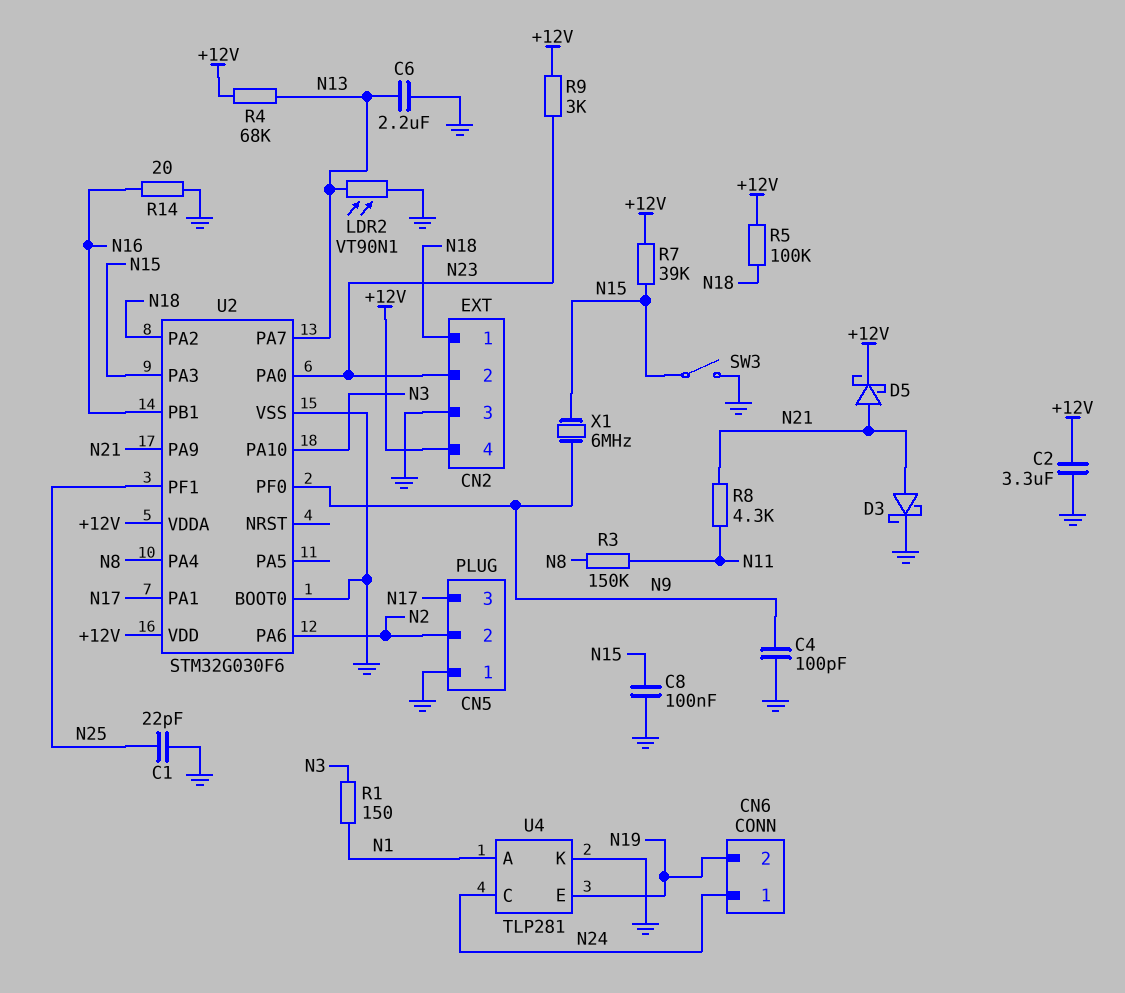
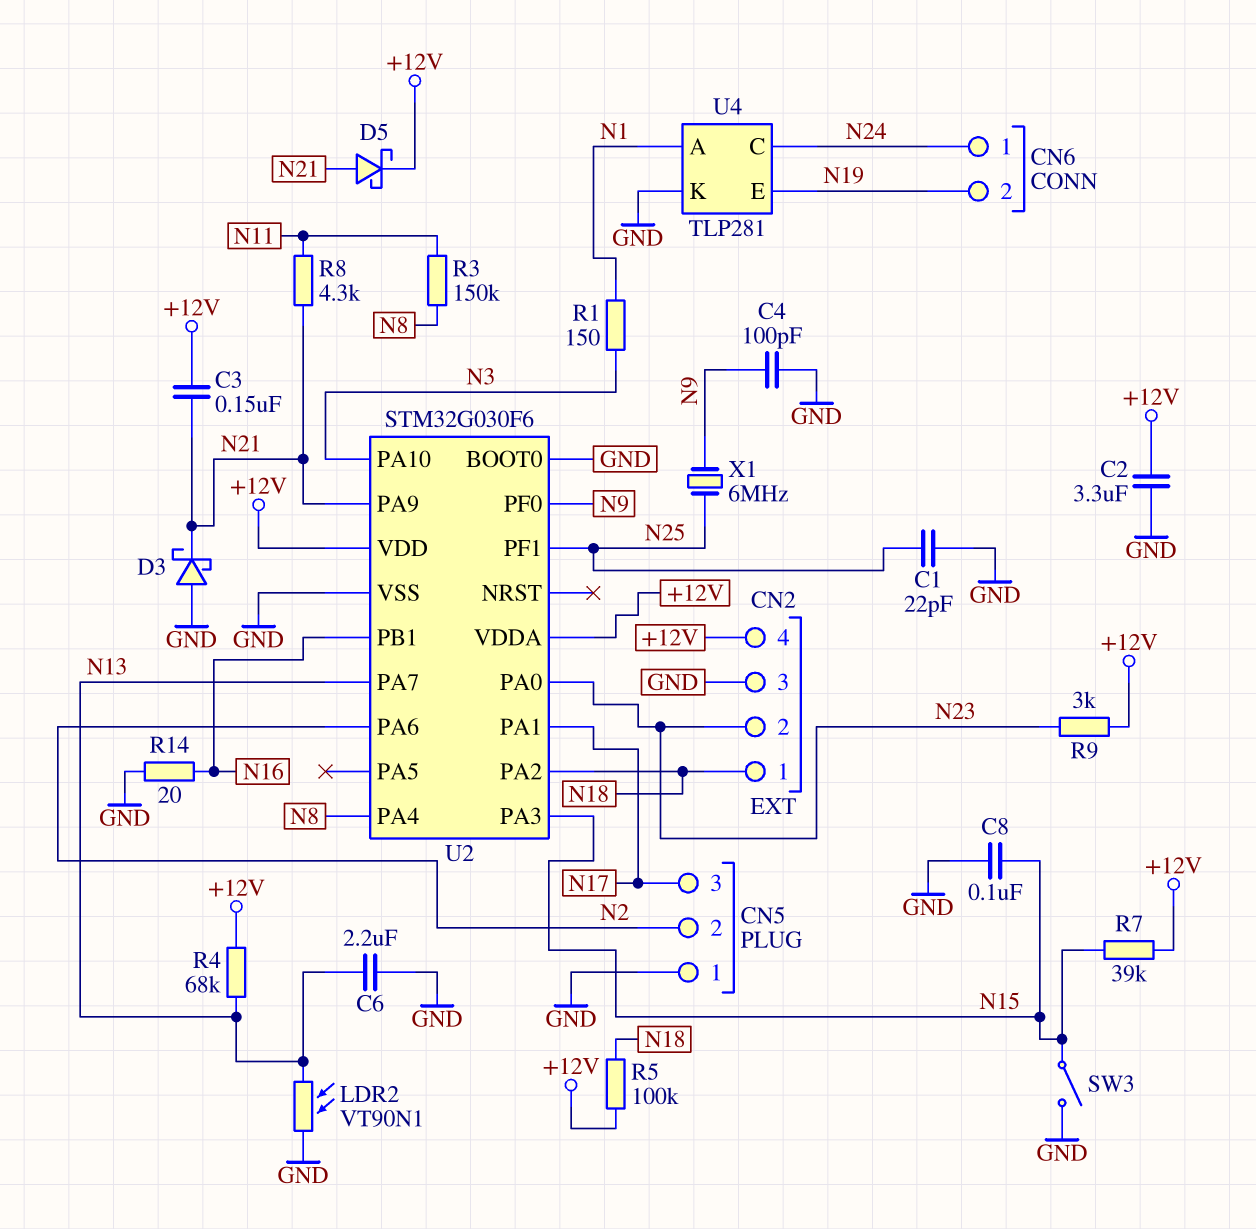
C3: none -> 150nF (+12V, N21)
D3: schottky (A N21, K GND) -> schottky (A GND, K N21)
X1: 6MHz (N9, N15) -> 6MHz (N9, N25)

